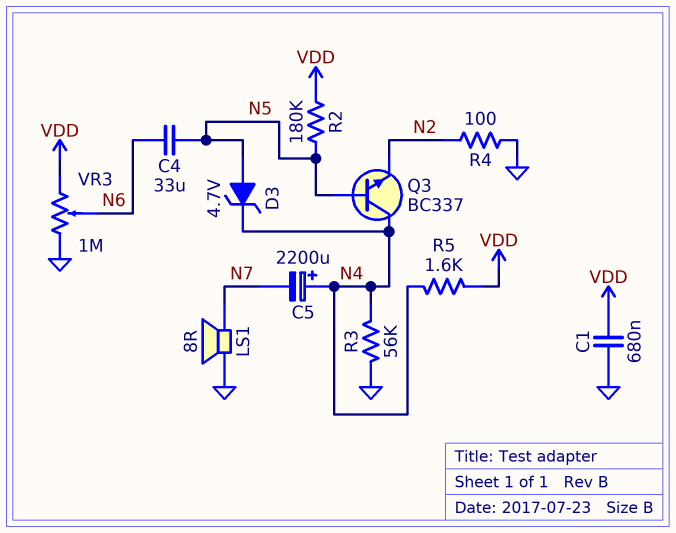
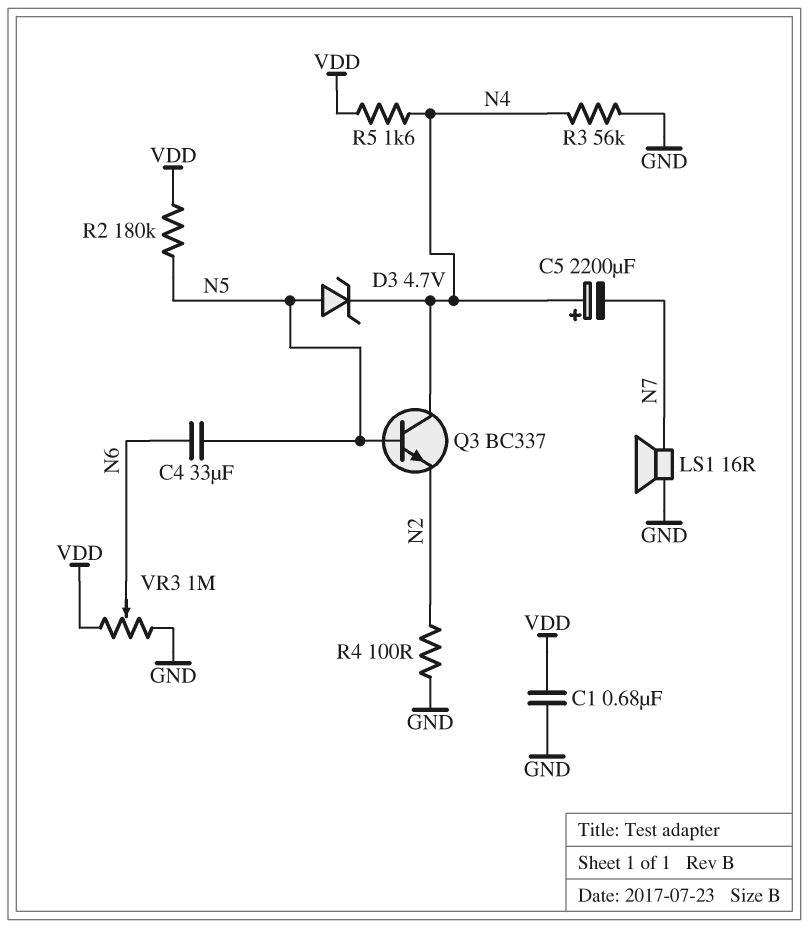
LS1: speaker 8R (GND, N7) -> speaker 16R (GND, N7)

